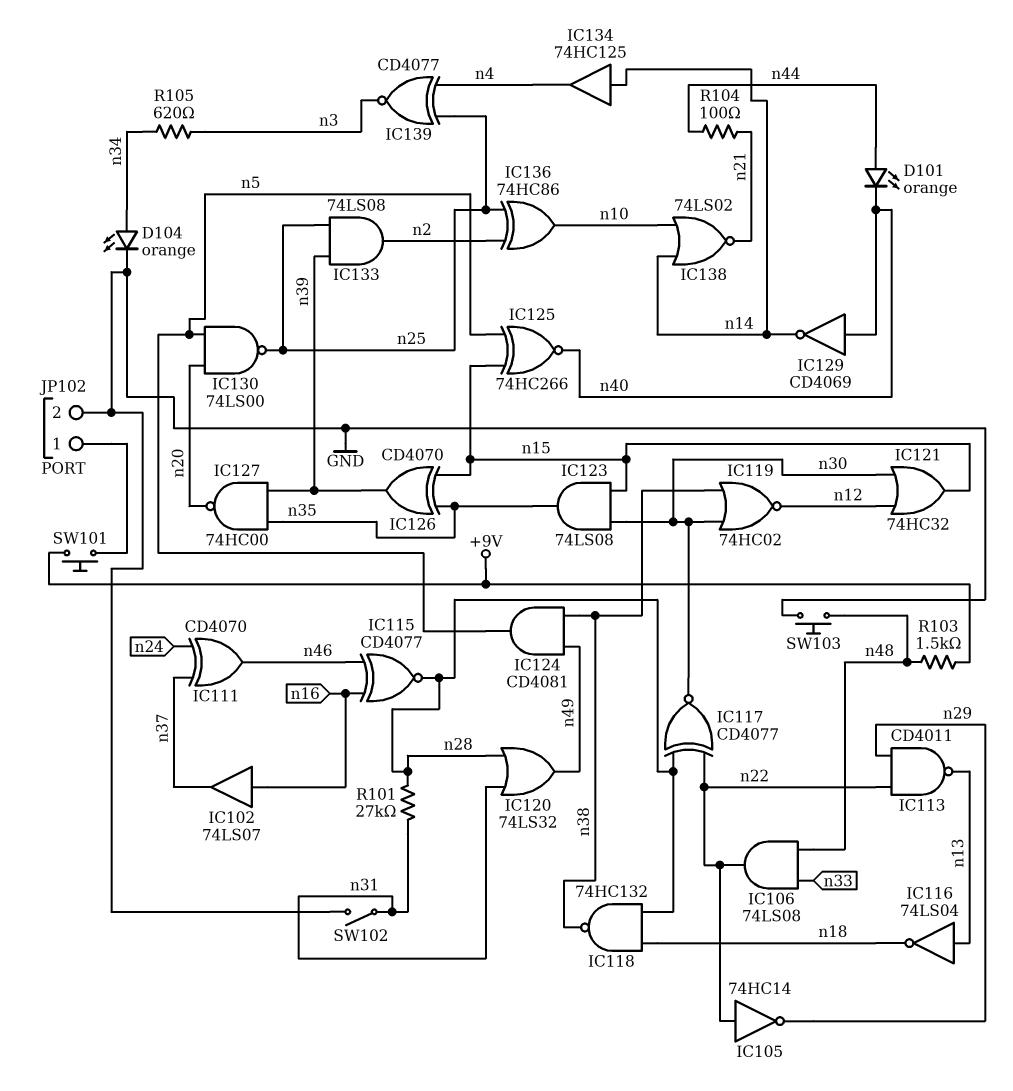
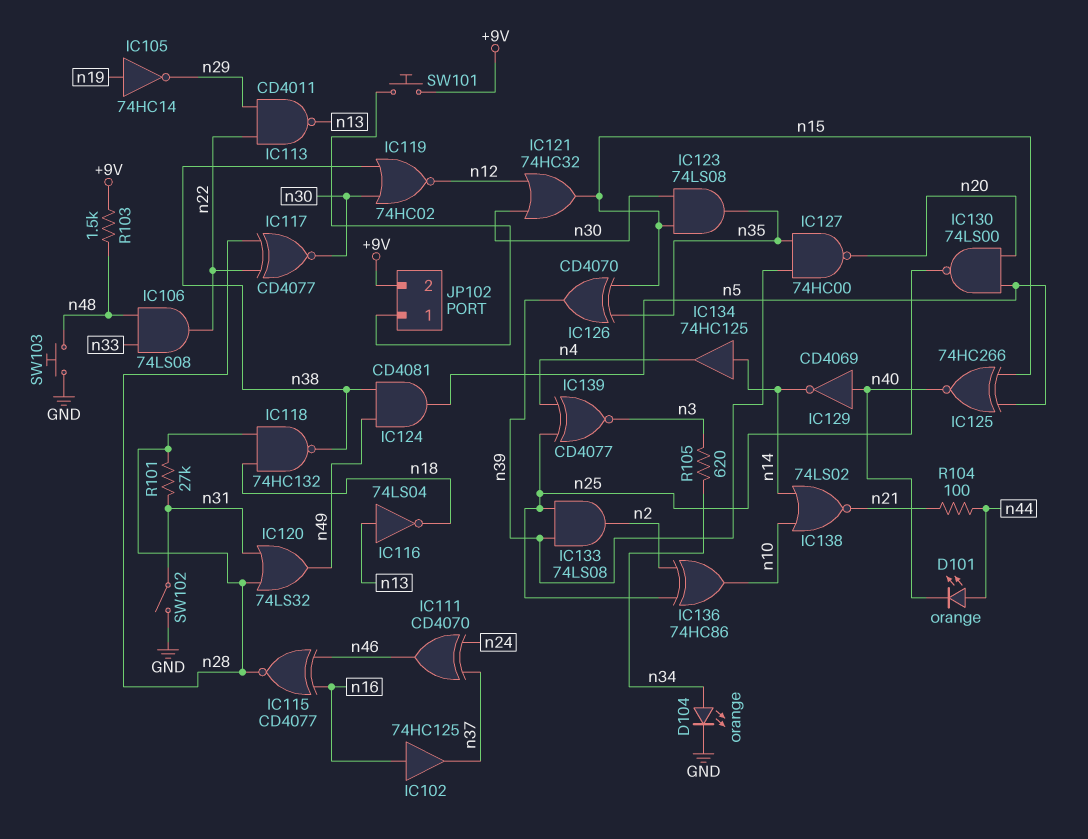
IC102: buffer 74LS07 (in n16, out n37) -> buffer 74HC125 (in n16, out n37)
IC105: NOT 74HC14 (in n22, out n29) -> NOT 74HC14 (in n19, out n29)
JP102 pin 2: GND -> +9V

